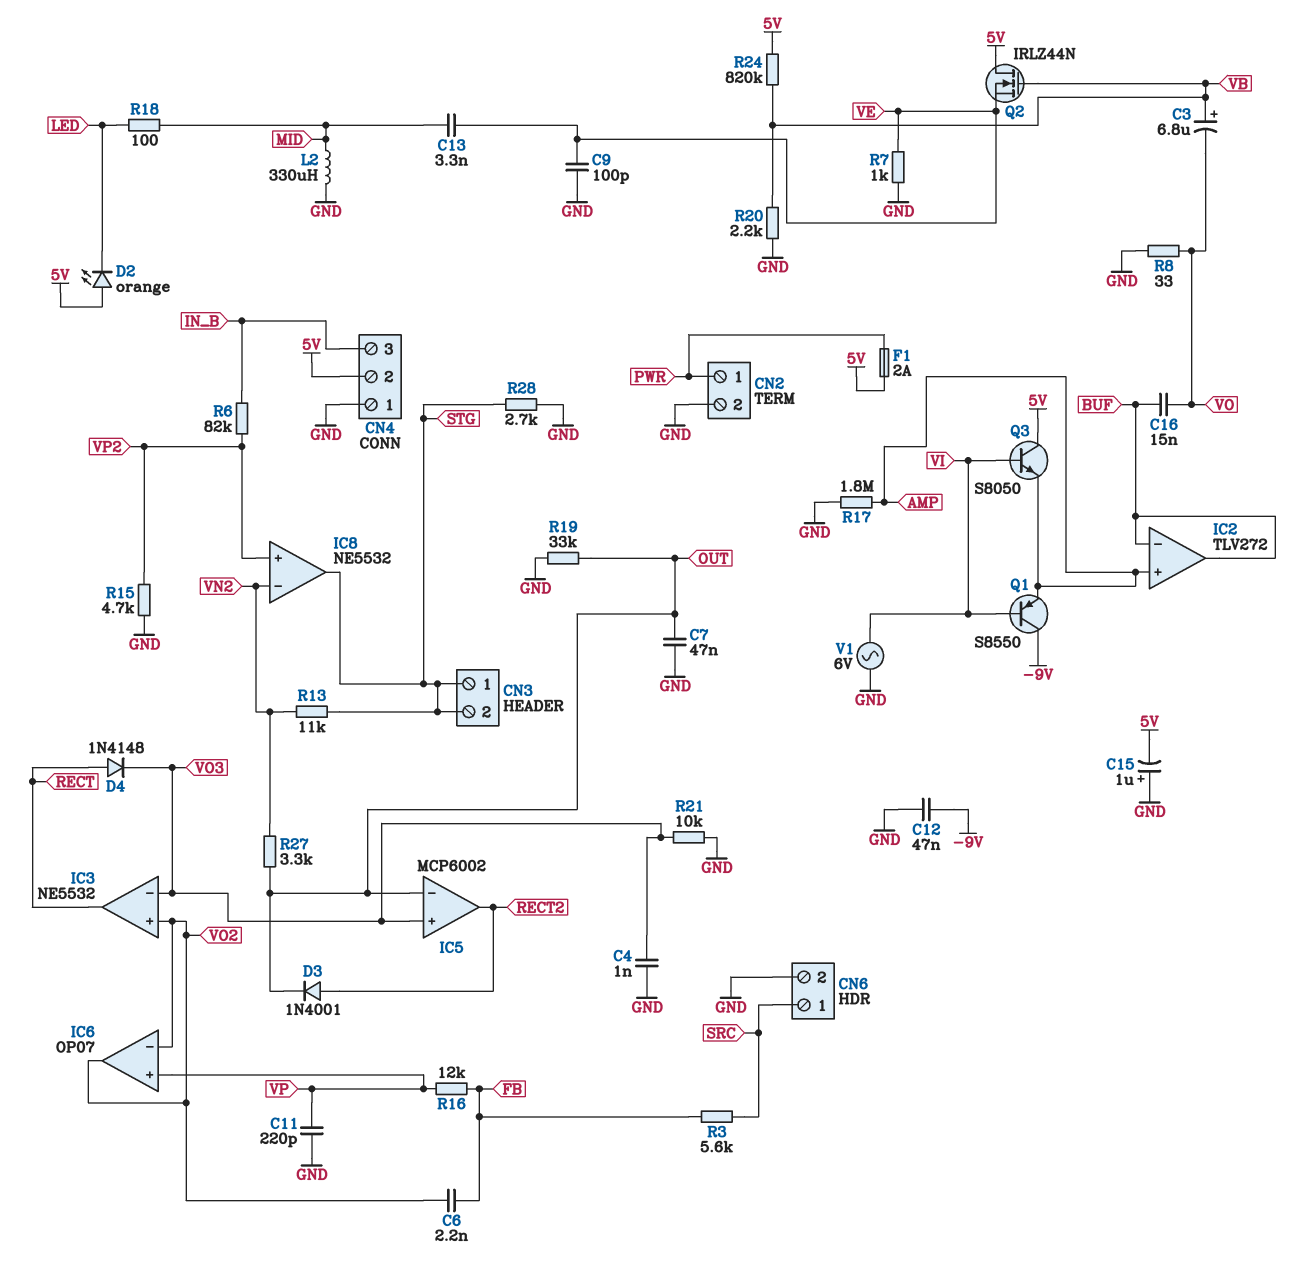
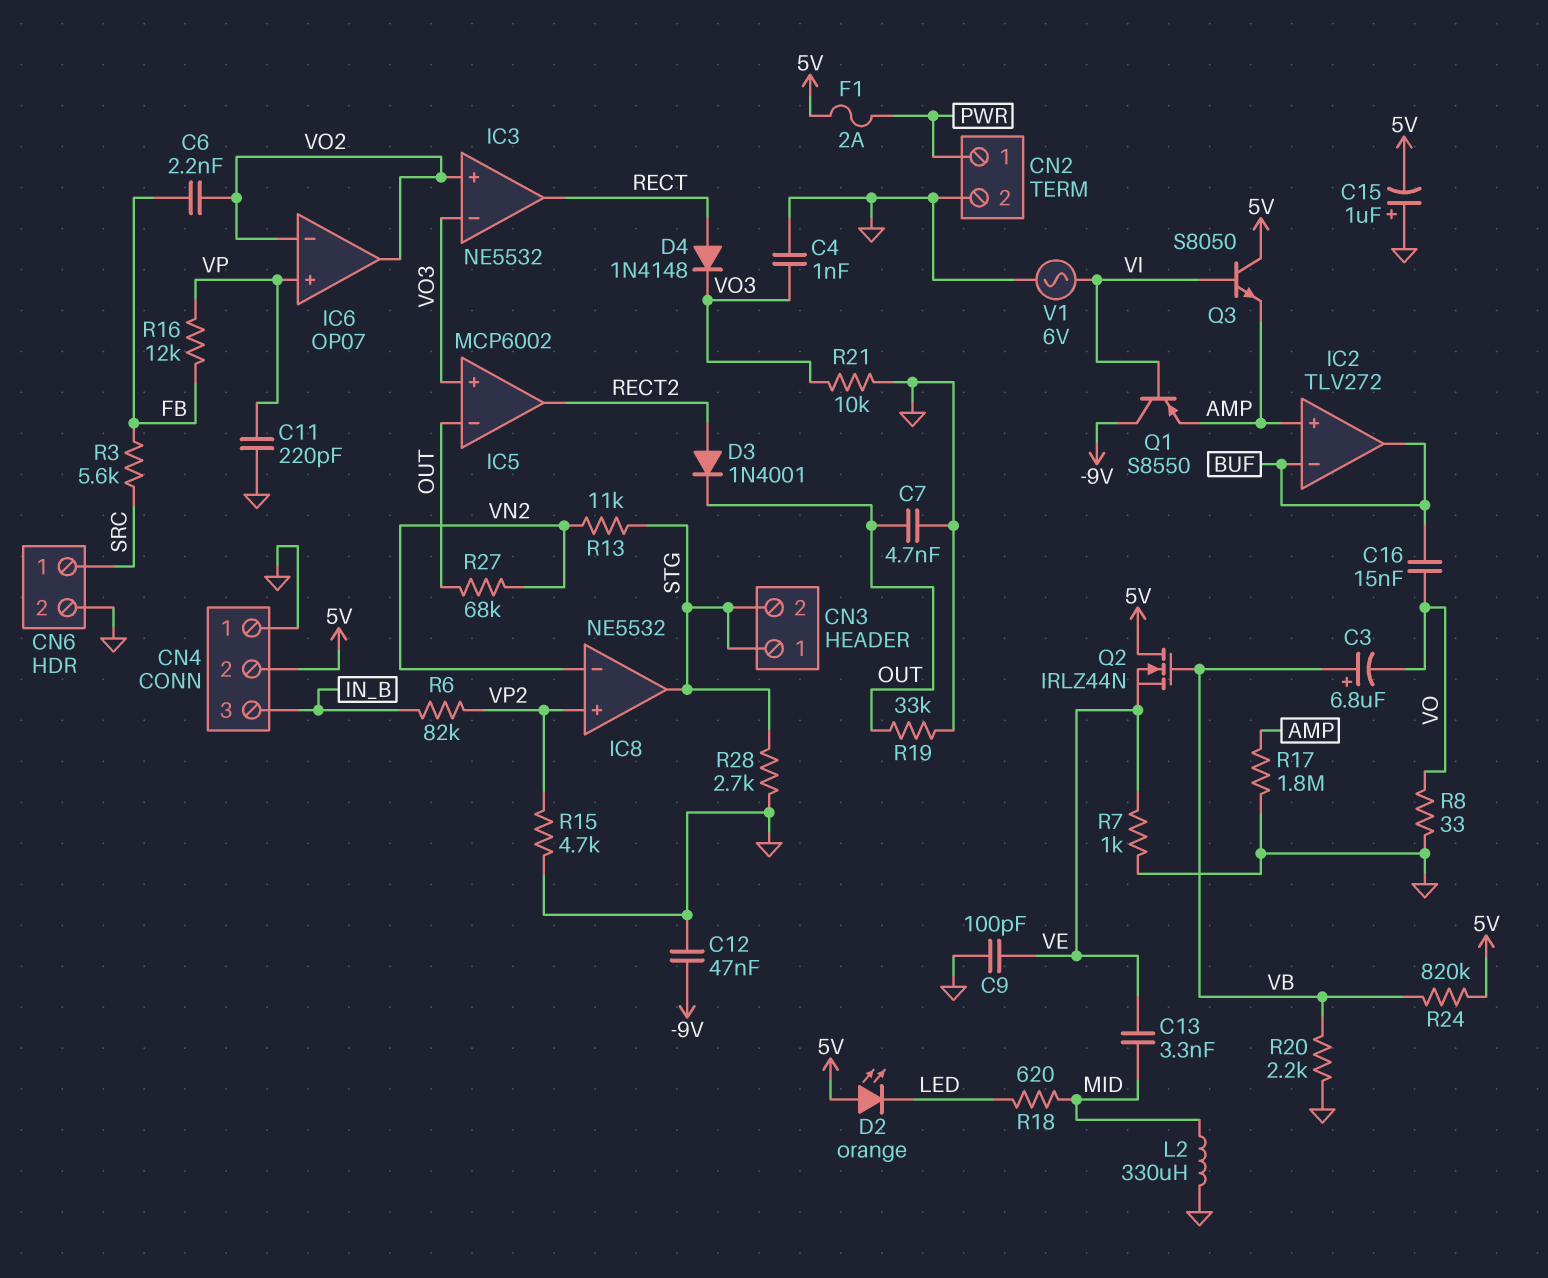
C7: 47nF (GND, OUT) -> 4.7nF (GND, OUT)
R18: 100 (LED, MID) -> 620 (LED, MID)
R27: 3.3k (OUT, VN2) -> 68k (OUT, VN2)

